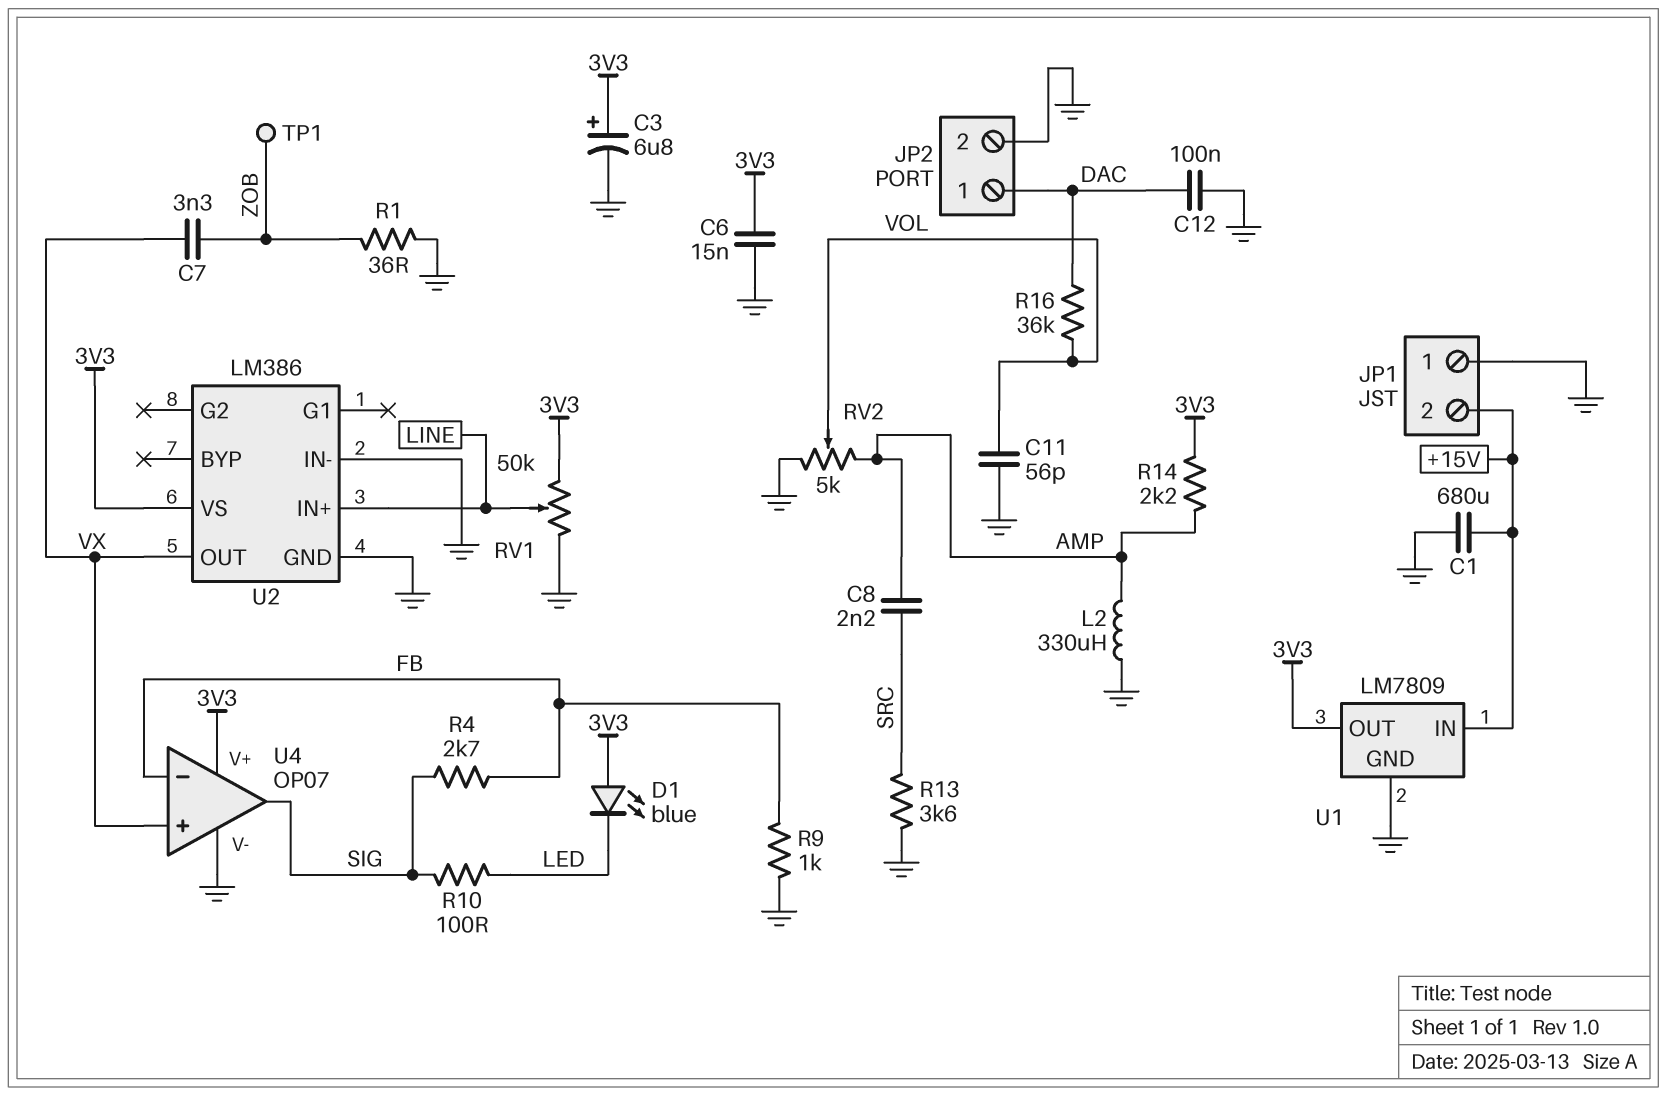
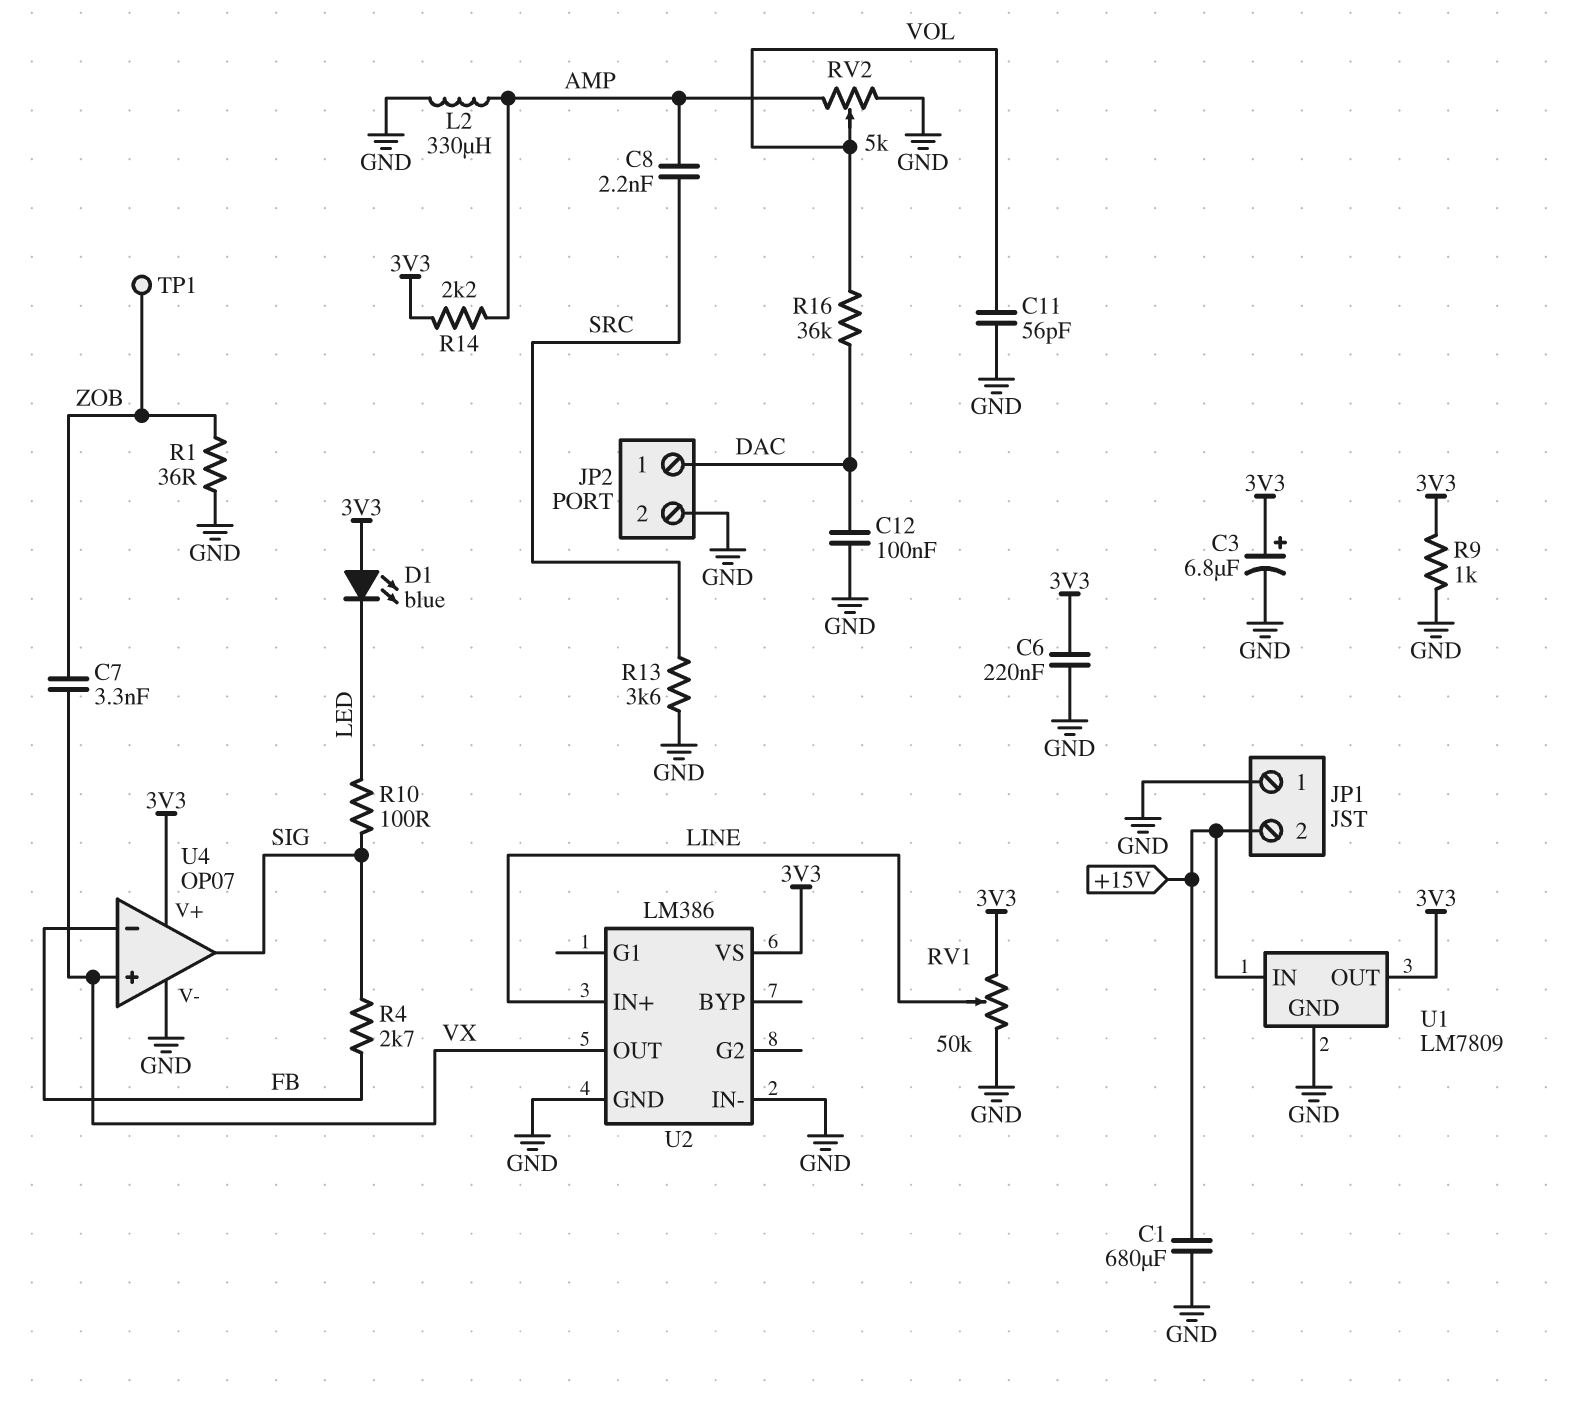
C6: 15nF (3V3, GND) -> 220nF (3V3, GND)
R9: 1k (FB, GND) -> 1k (3V3, GND)

